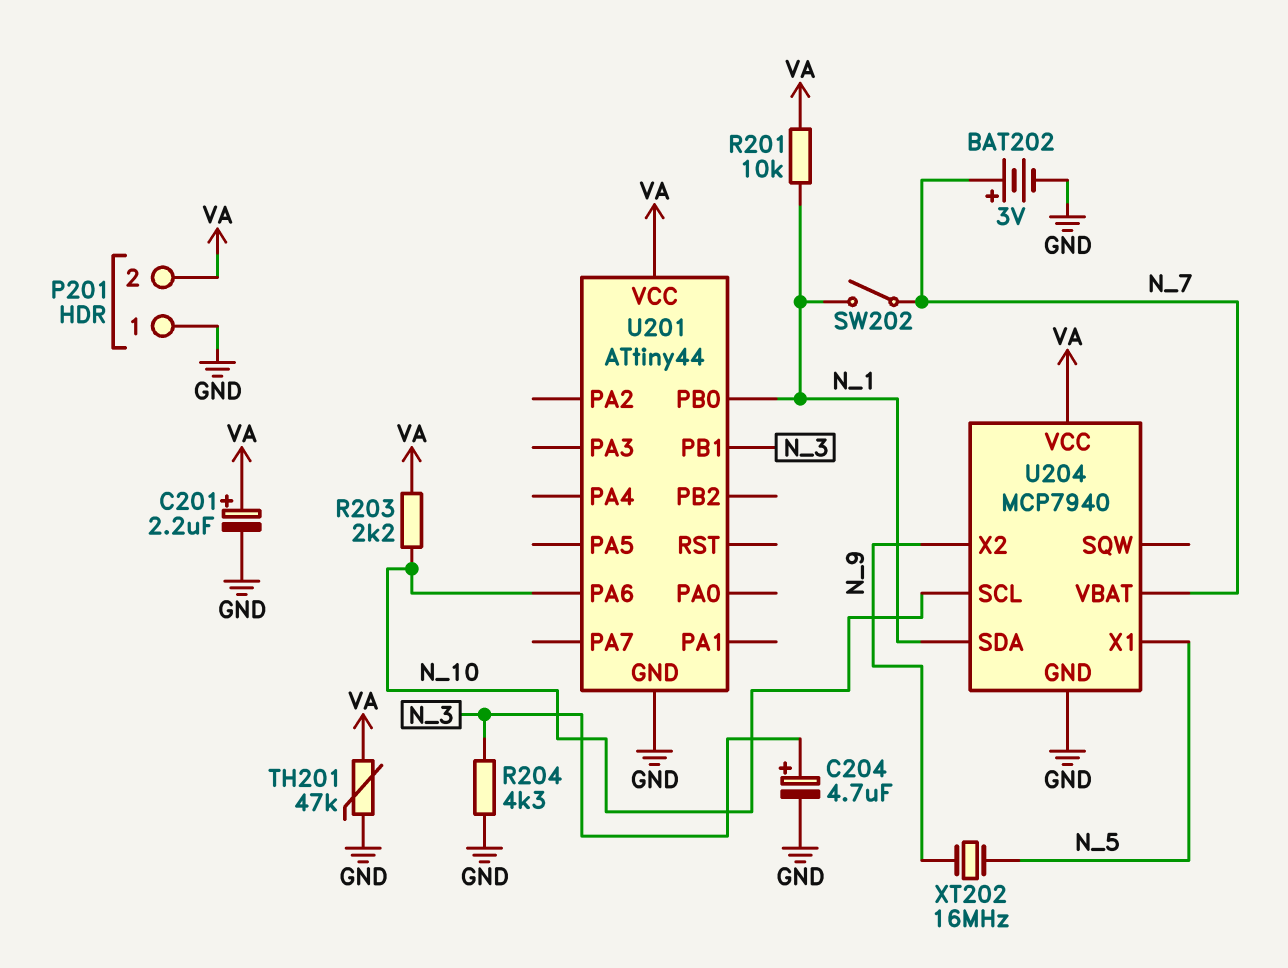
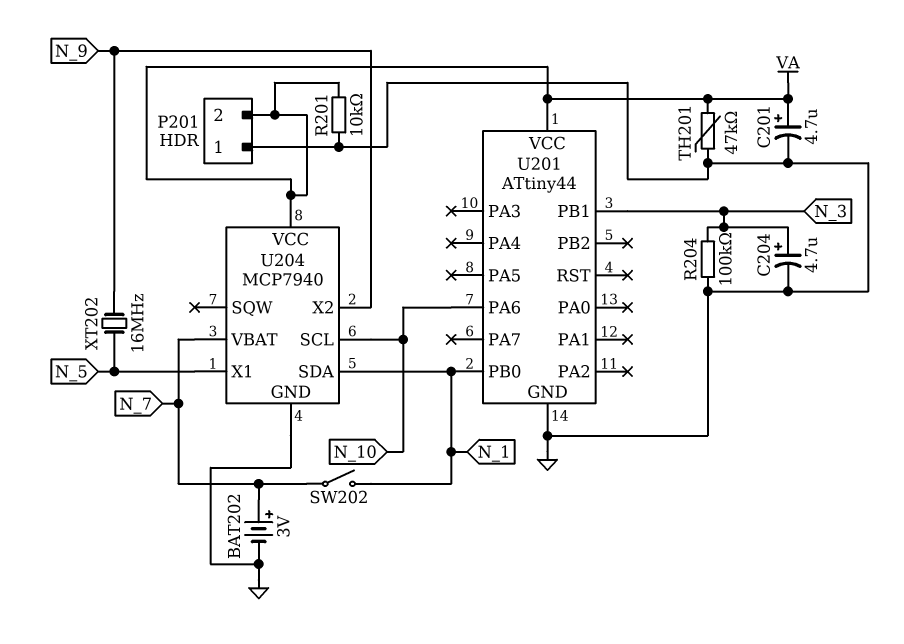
C201: 2.2uF (plus VA, minus GND) -> 4.7uF (plus VA, minus GND)
R201: 10k (N_1, VA) -> 10k (GND, VA)
R203: 2.2k (N_10, VA) -> none
R204: 4.3k (GND, N_3) -> 100k (GND, N_3)

